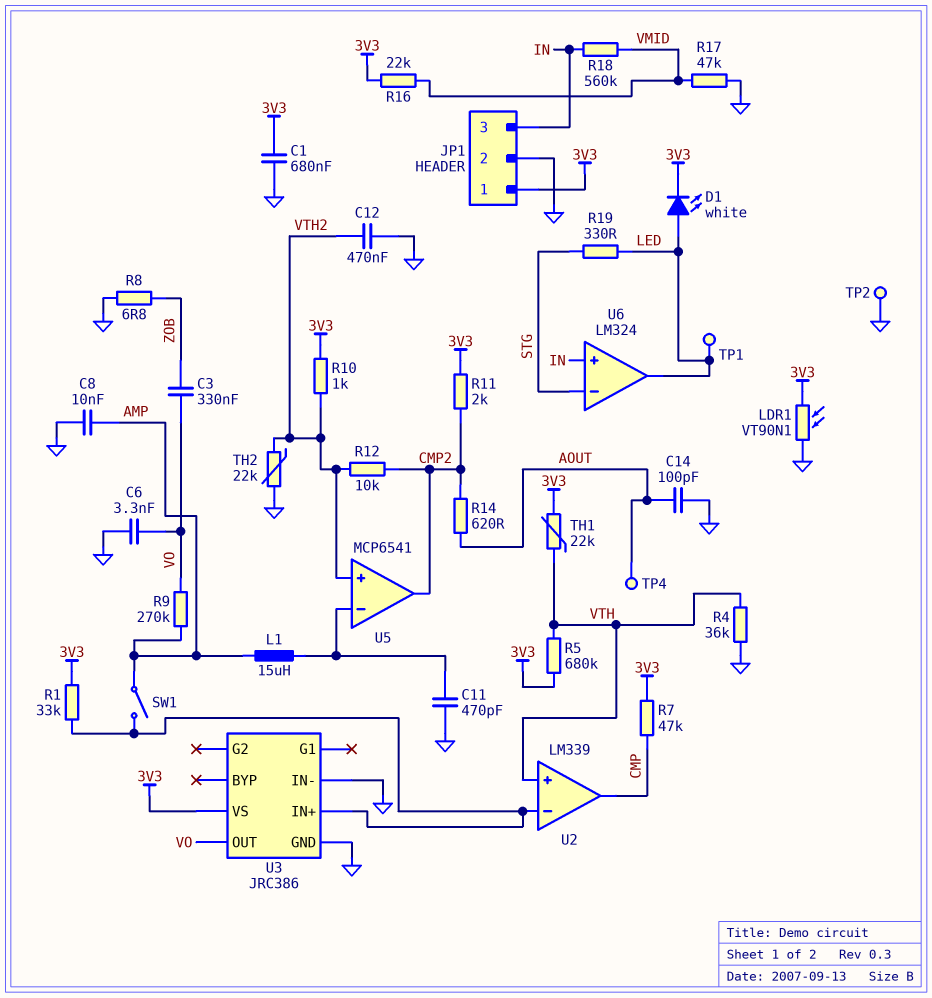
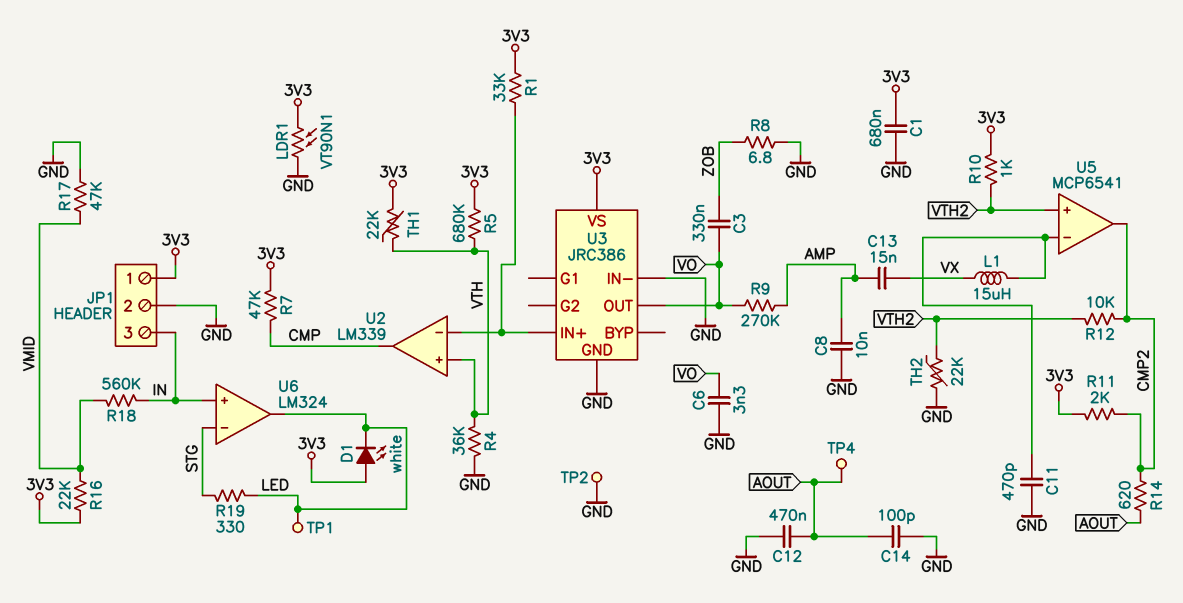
C12: 470nF (GND, VTH2) -> 470nF (AOUT, GND)
C13: none -> 15nF (AMP, VX)
D1: LED white (A LED, K 3V3) -> LED white (A 3V3, K LED)
L1: 15uH (AMP, U5/in-) -> 15uH (U5/in-, VX)
SW1: switch (AMP, U2/in-) -> none

